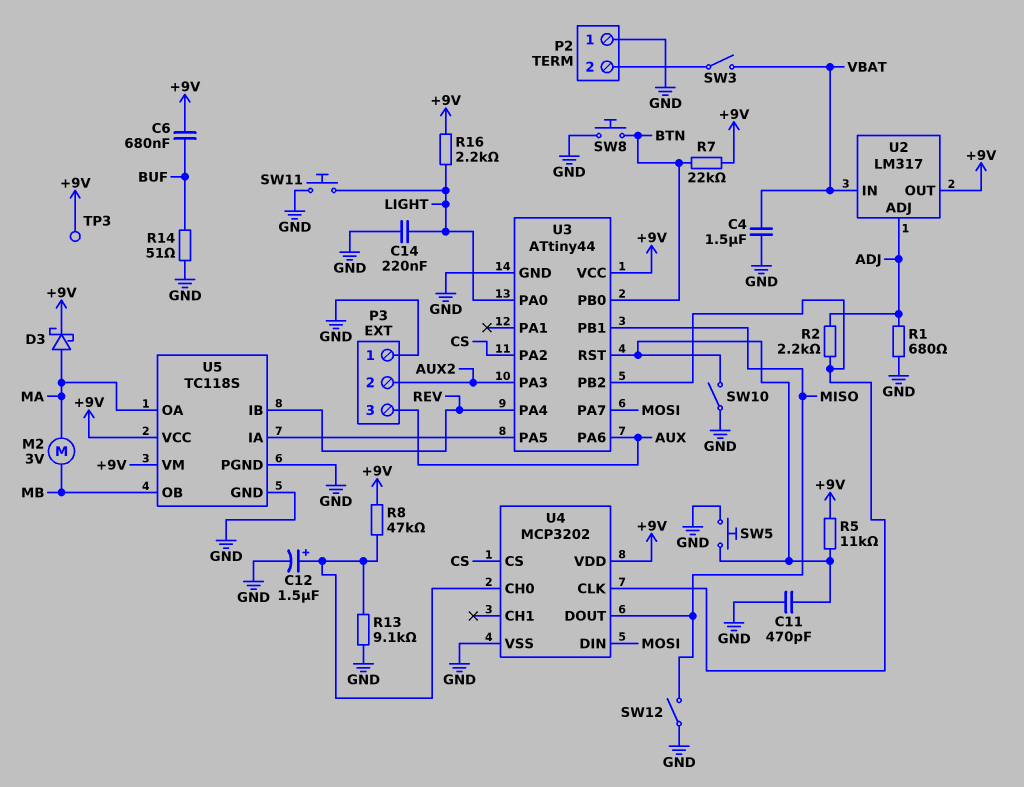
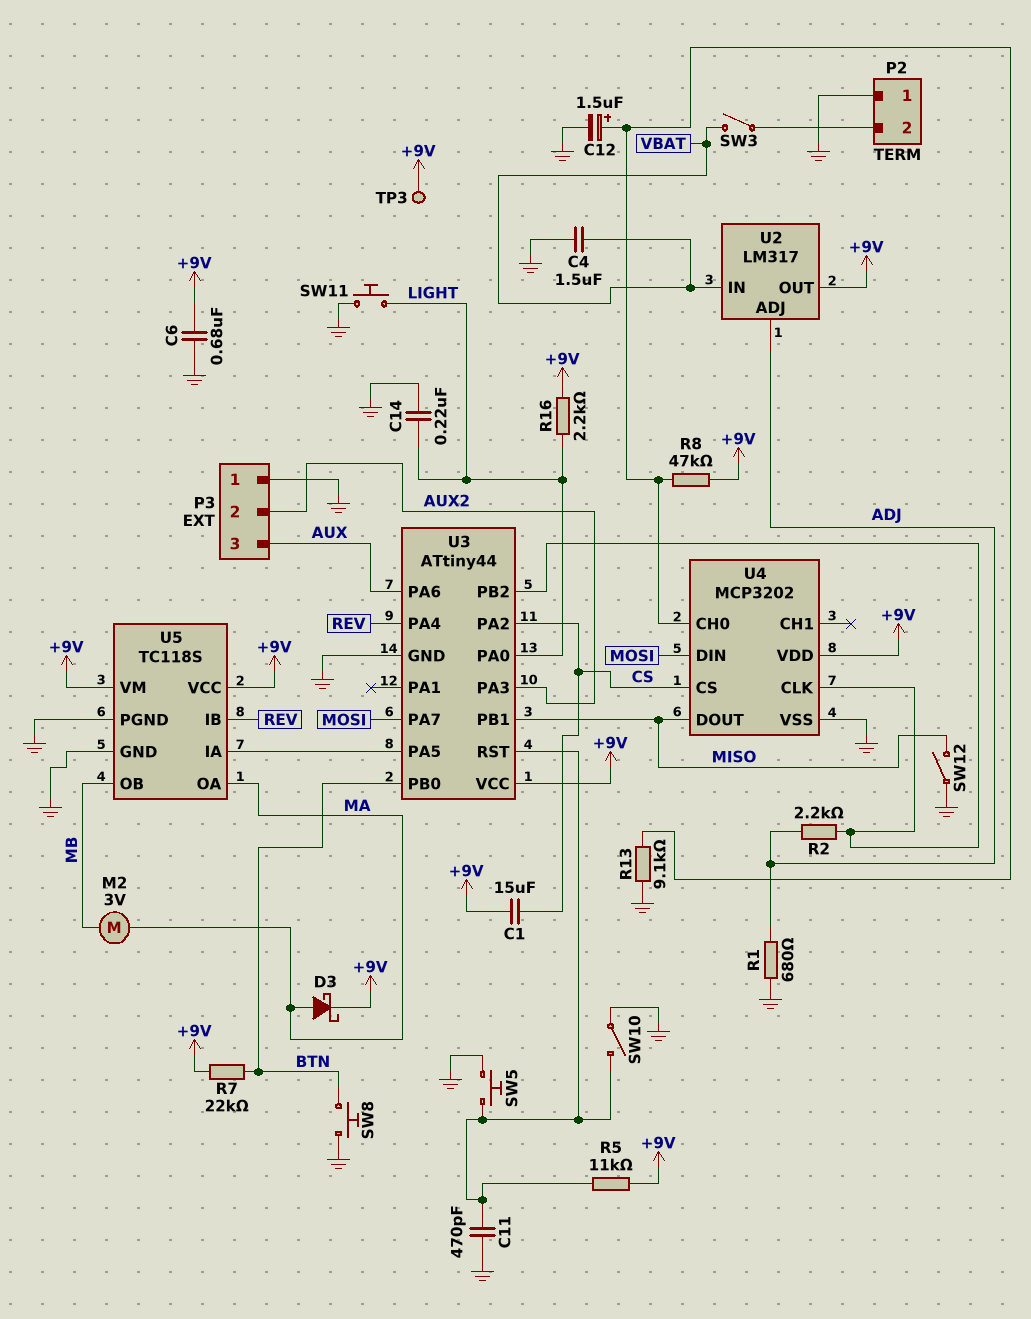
C1: none -> 15uF (+9V, CS)
C6: 680nF (+9V, BUF) -> 680nF (+9V, GND)
R14: 51 (BUF, GND) -> none

